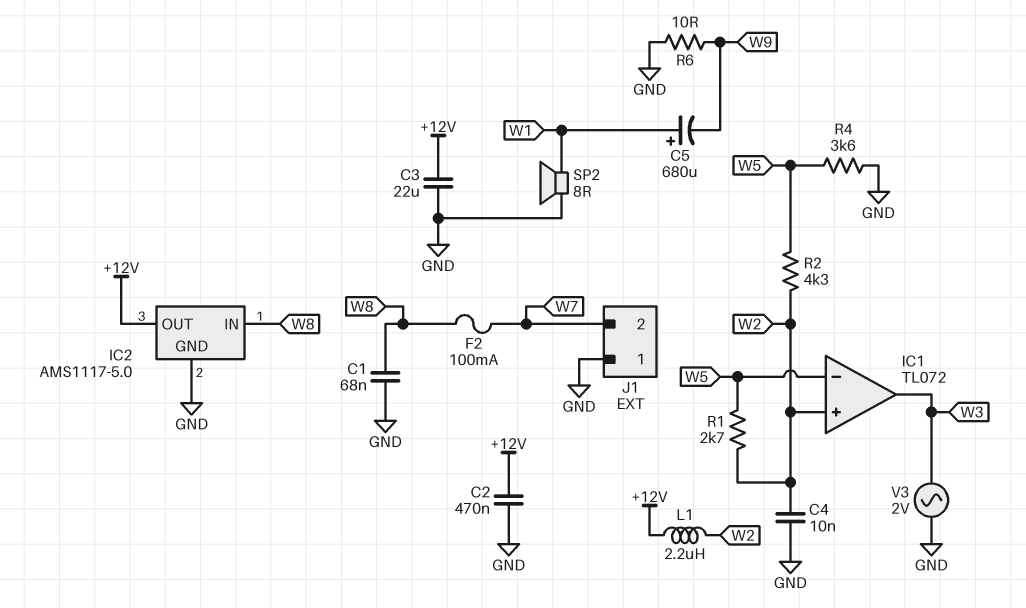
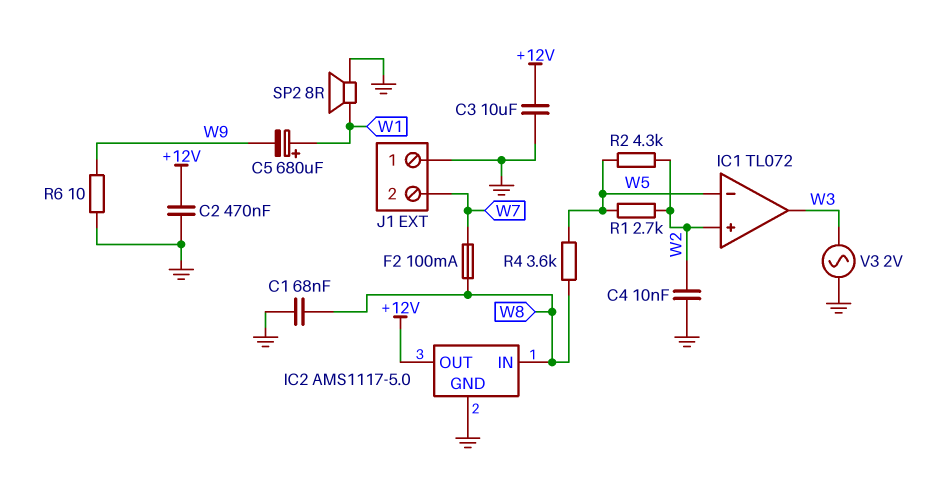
C3: 22uF (+12V, GND) -> 10uF (+12V, GND)
L1: 2.2uH (+12V, W2) -> none
R4: 3.6k (GND, W5) -> 3.6k (W5, W8)

